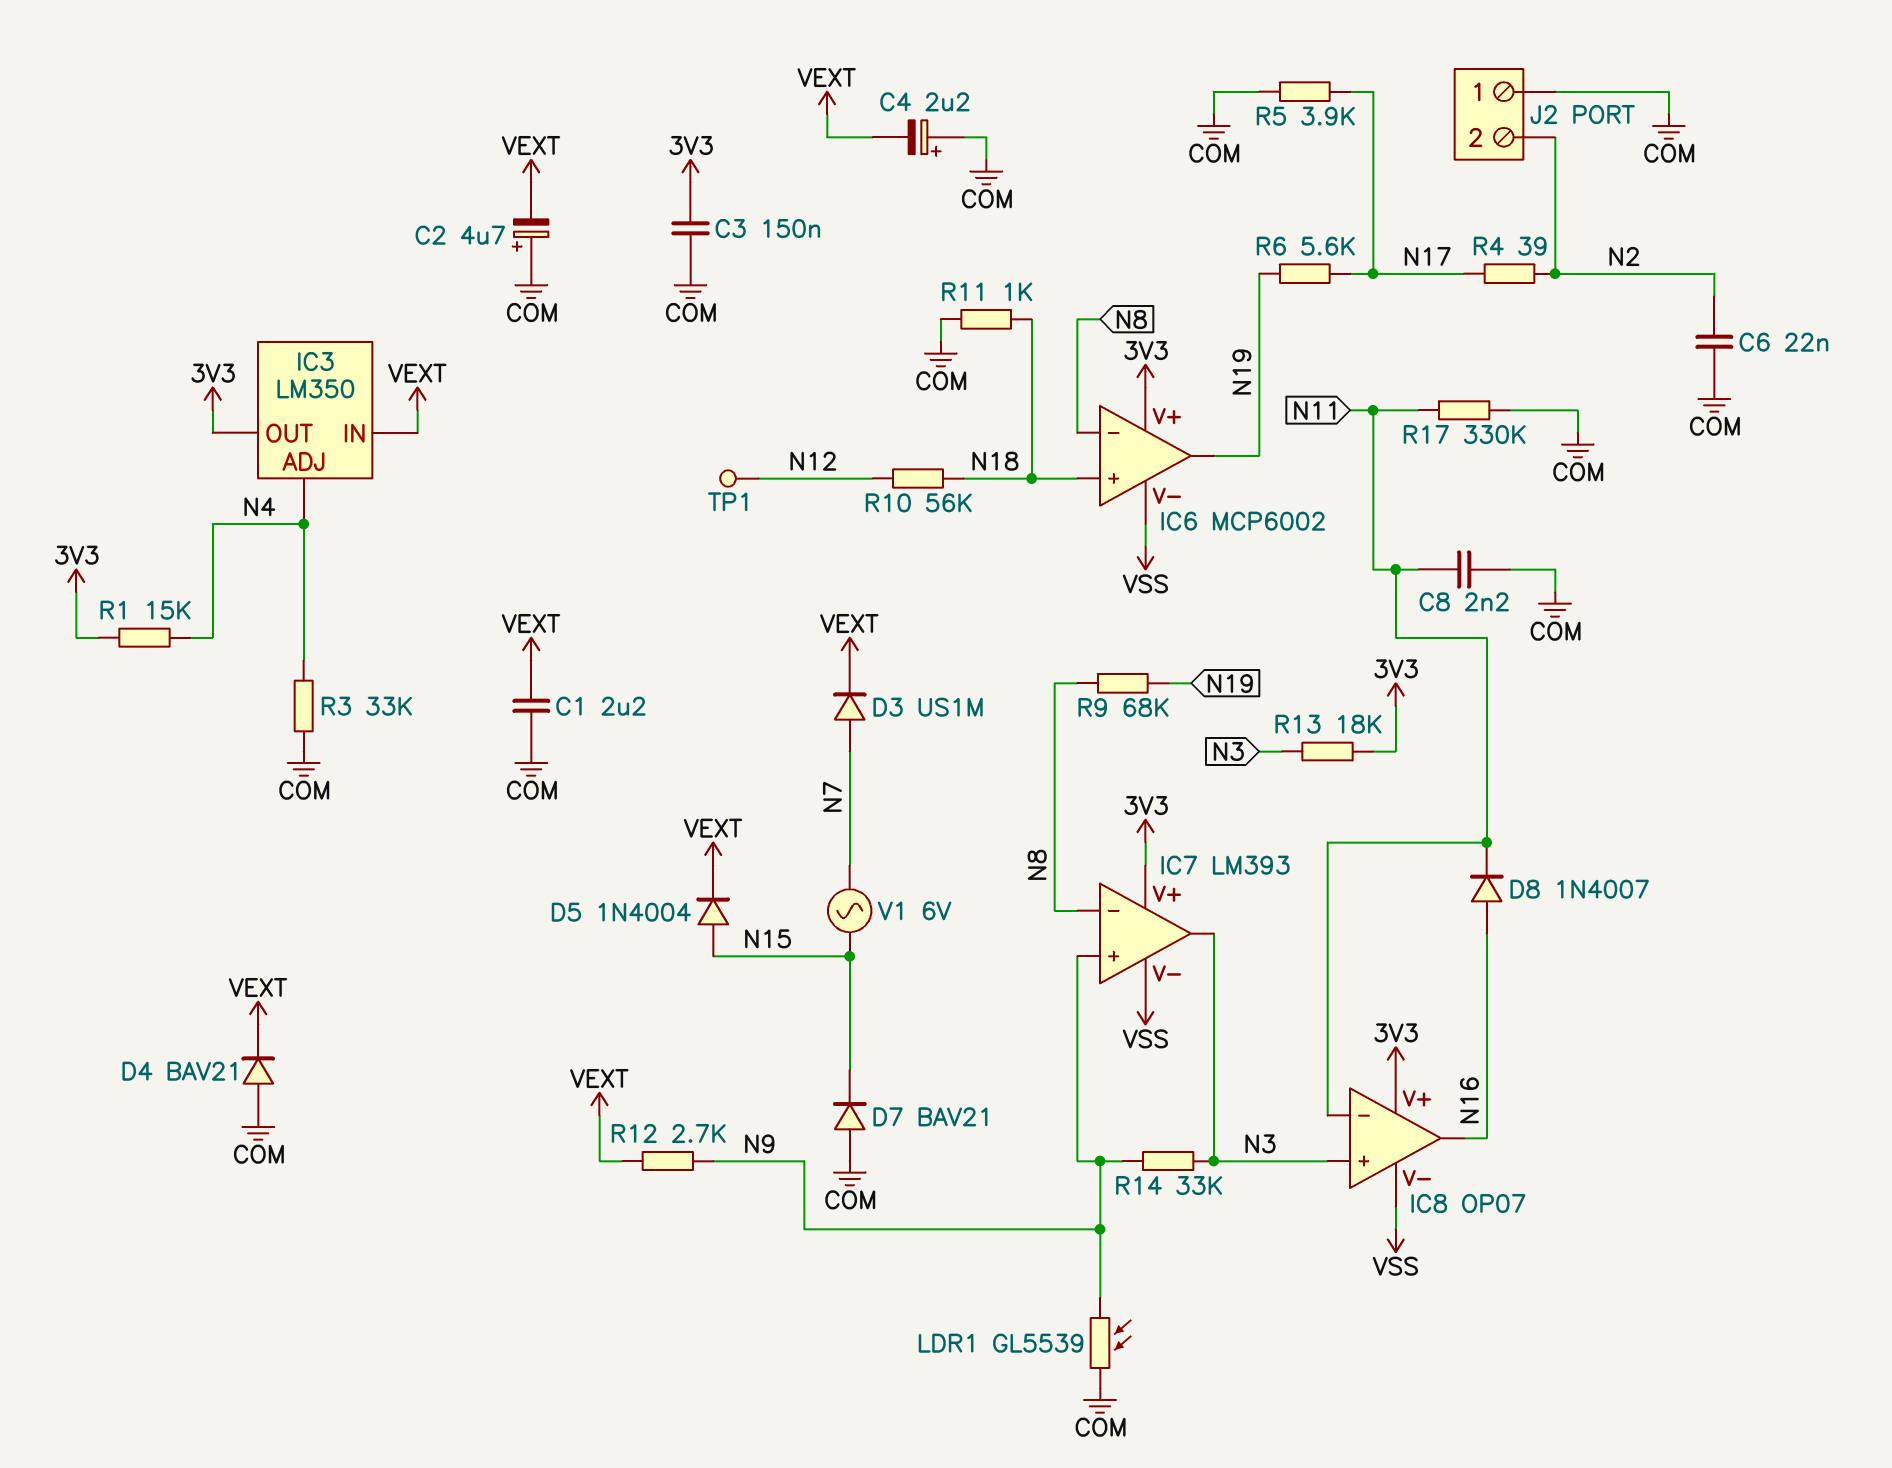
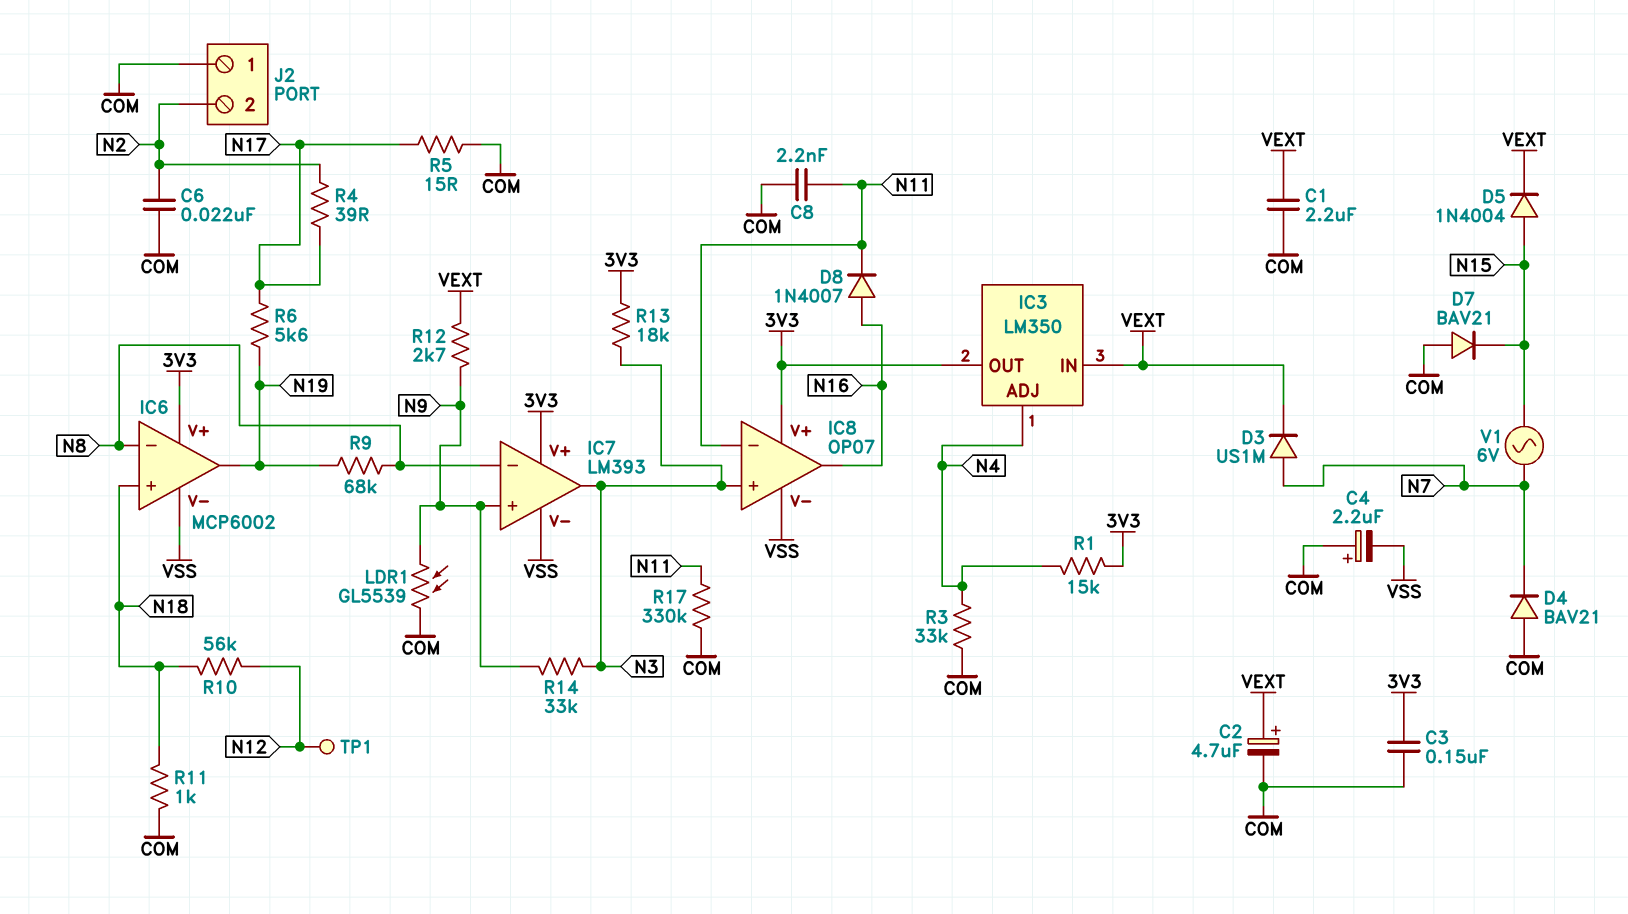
C2: 4.7uF (plus COM, minus VEXT) -> 4.7uF (plus VEXT, minus COM)
C4: 2.2uF (plus COM, minus VEXT) -> 2.2uF (plus COM, minus VSS)
D4: diode BAV21 (A COM, K VEXT) -> diode BAV21 (A COM, K N7)
R5: 3.9k (COM, N17) -> 15 (COM, N17)

